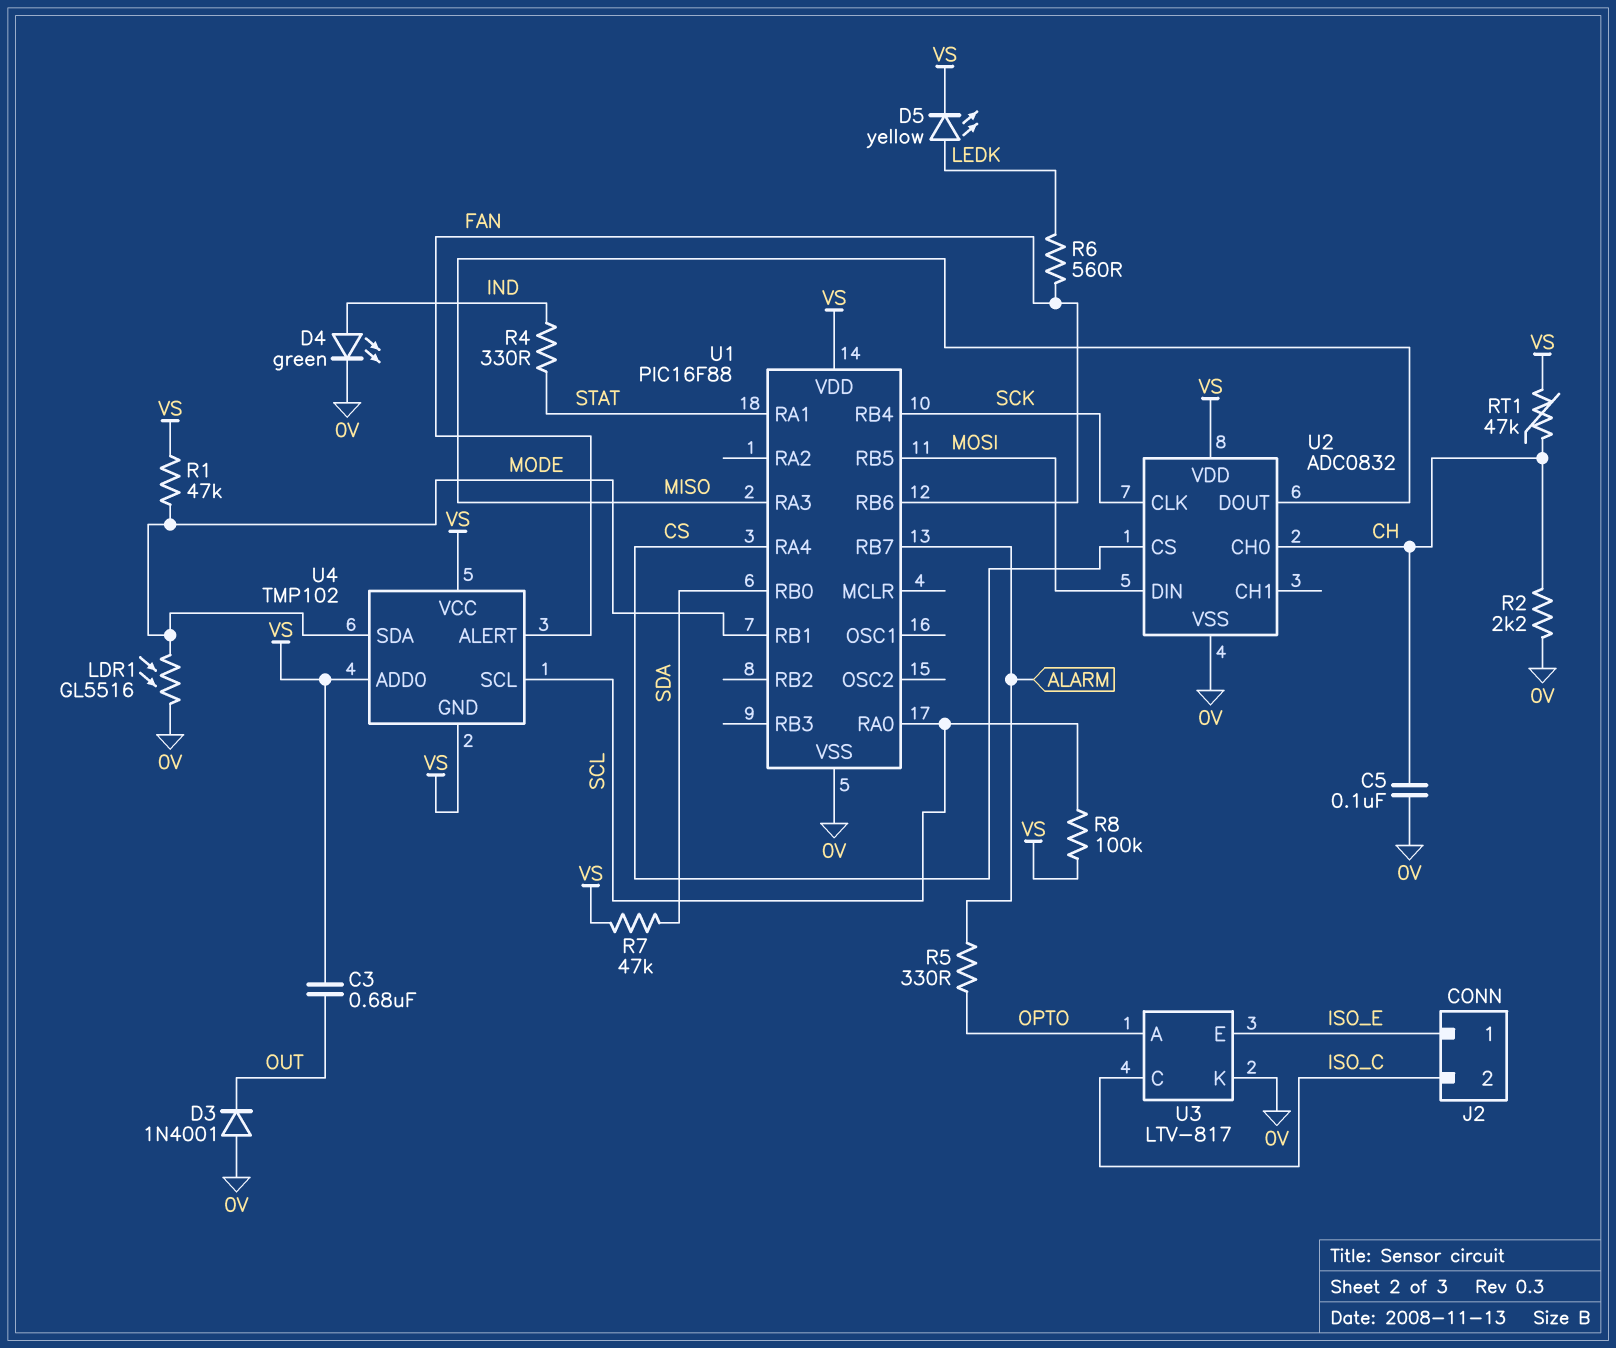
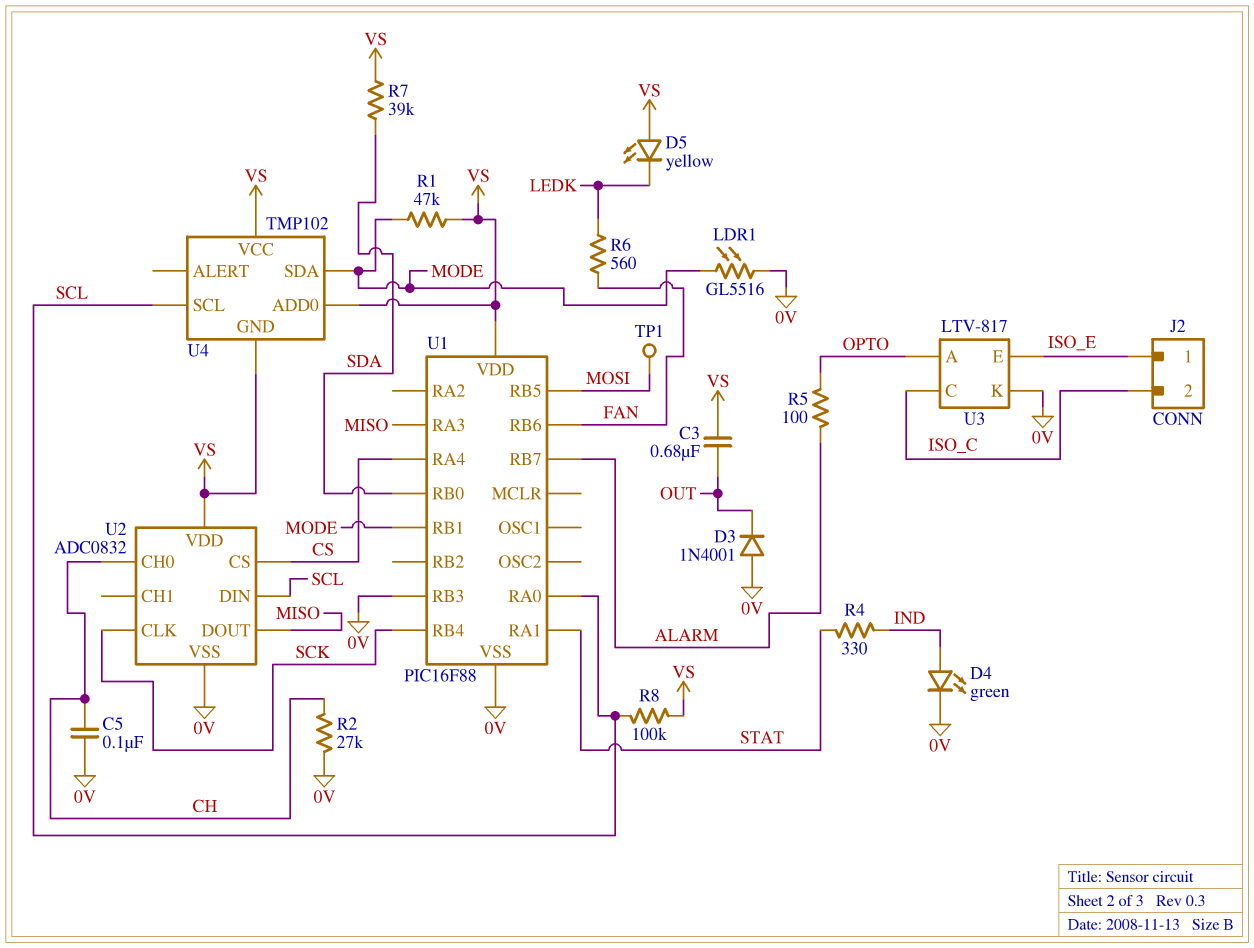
D5: LED yellow (A LEDK, K VS) -> LED yellow (A VS, K LEDK)
R2: 2.2k (0V, CH) -> 27k (0V, CH)
R5: 330 (ALARM, OPTO) -> 100 (ALARM, OPTO)
R7: 47k (SDA, VS) -> 39k (SDA, VS)
RT1: 47k (CH, VS) -> none
TP1: none -> test point (MOSI)
U1 pin RB3: none -> 0V
U2 pin DIN: MOSI -> SCL
U4 pin ALERT: FAN -> none

